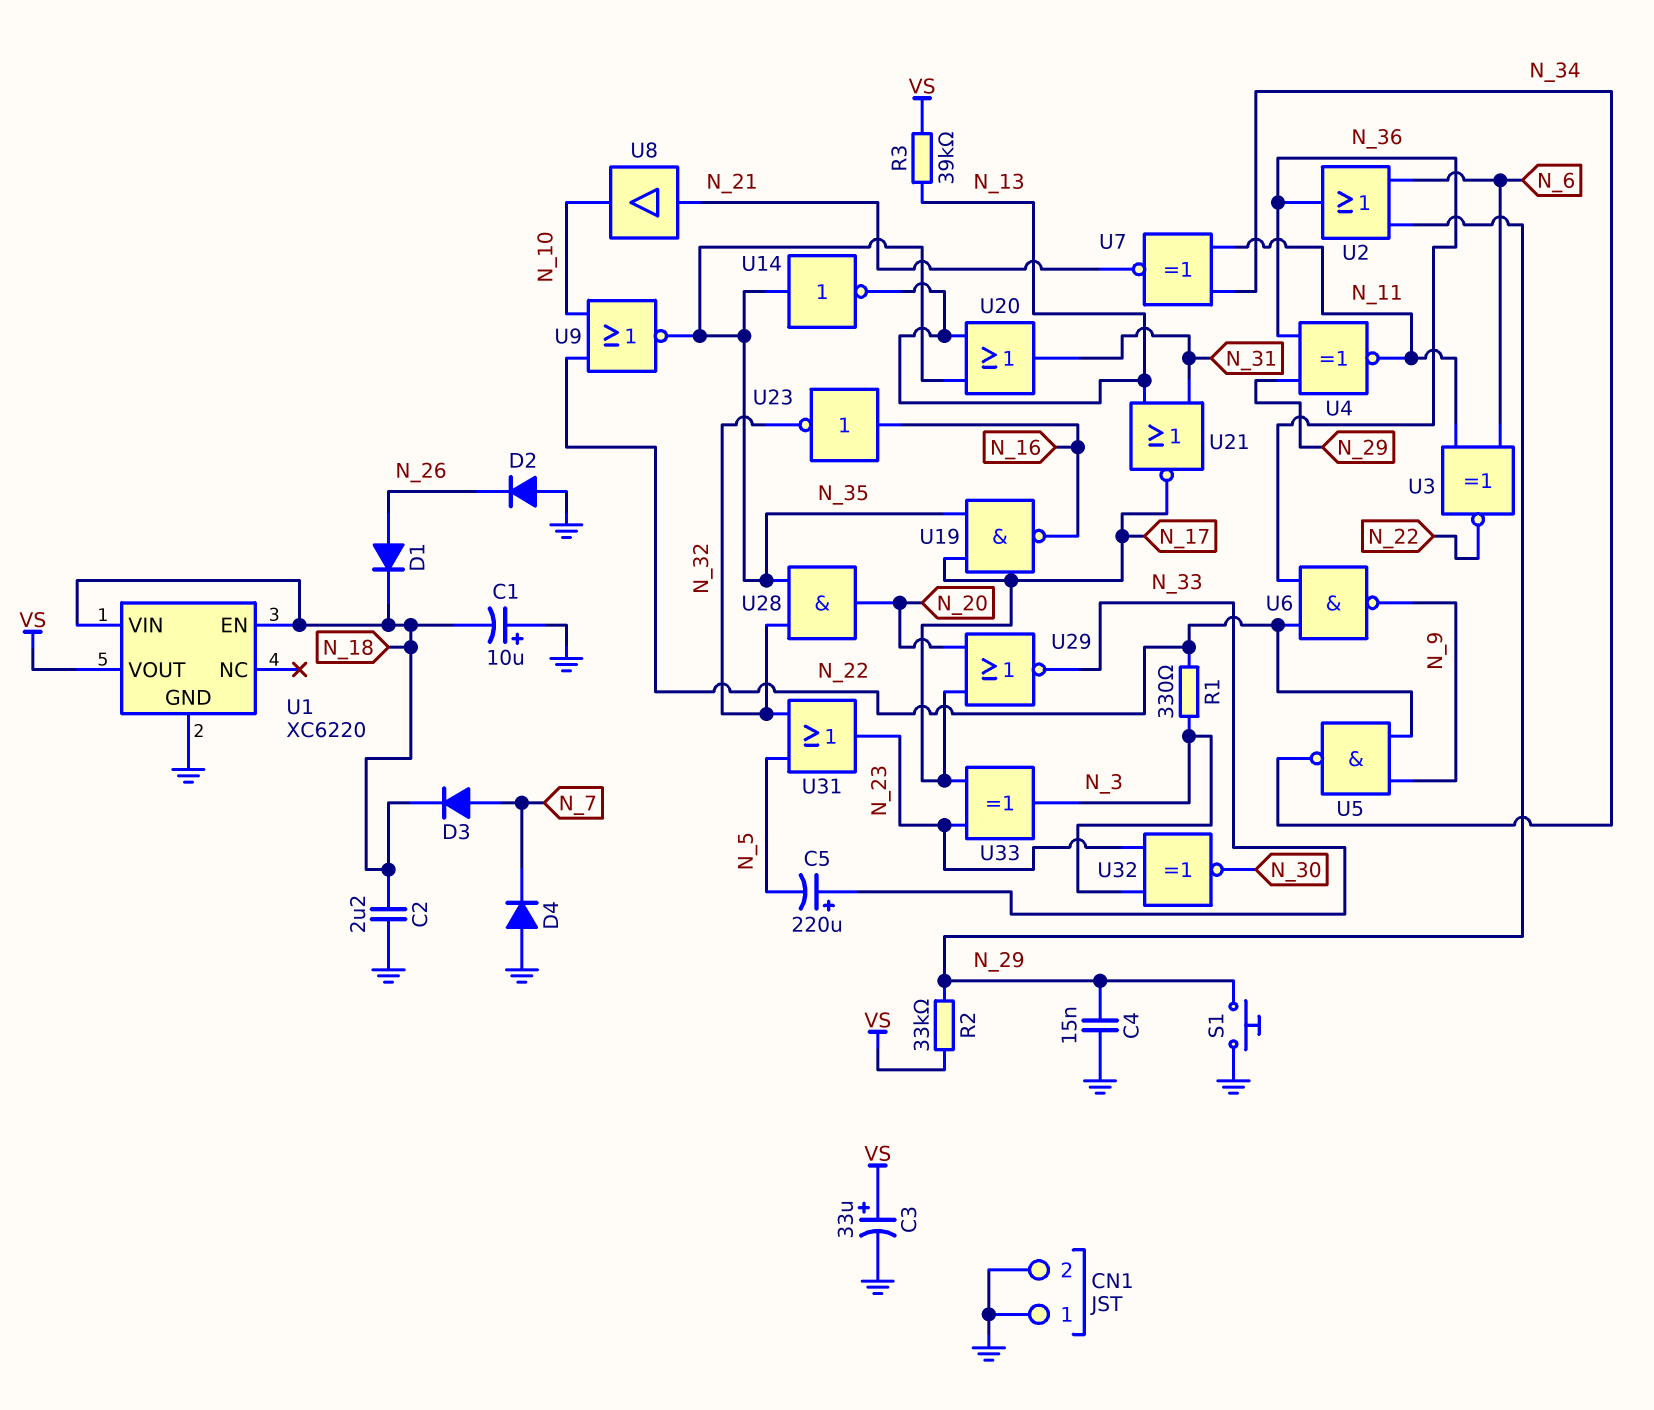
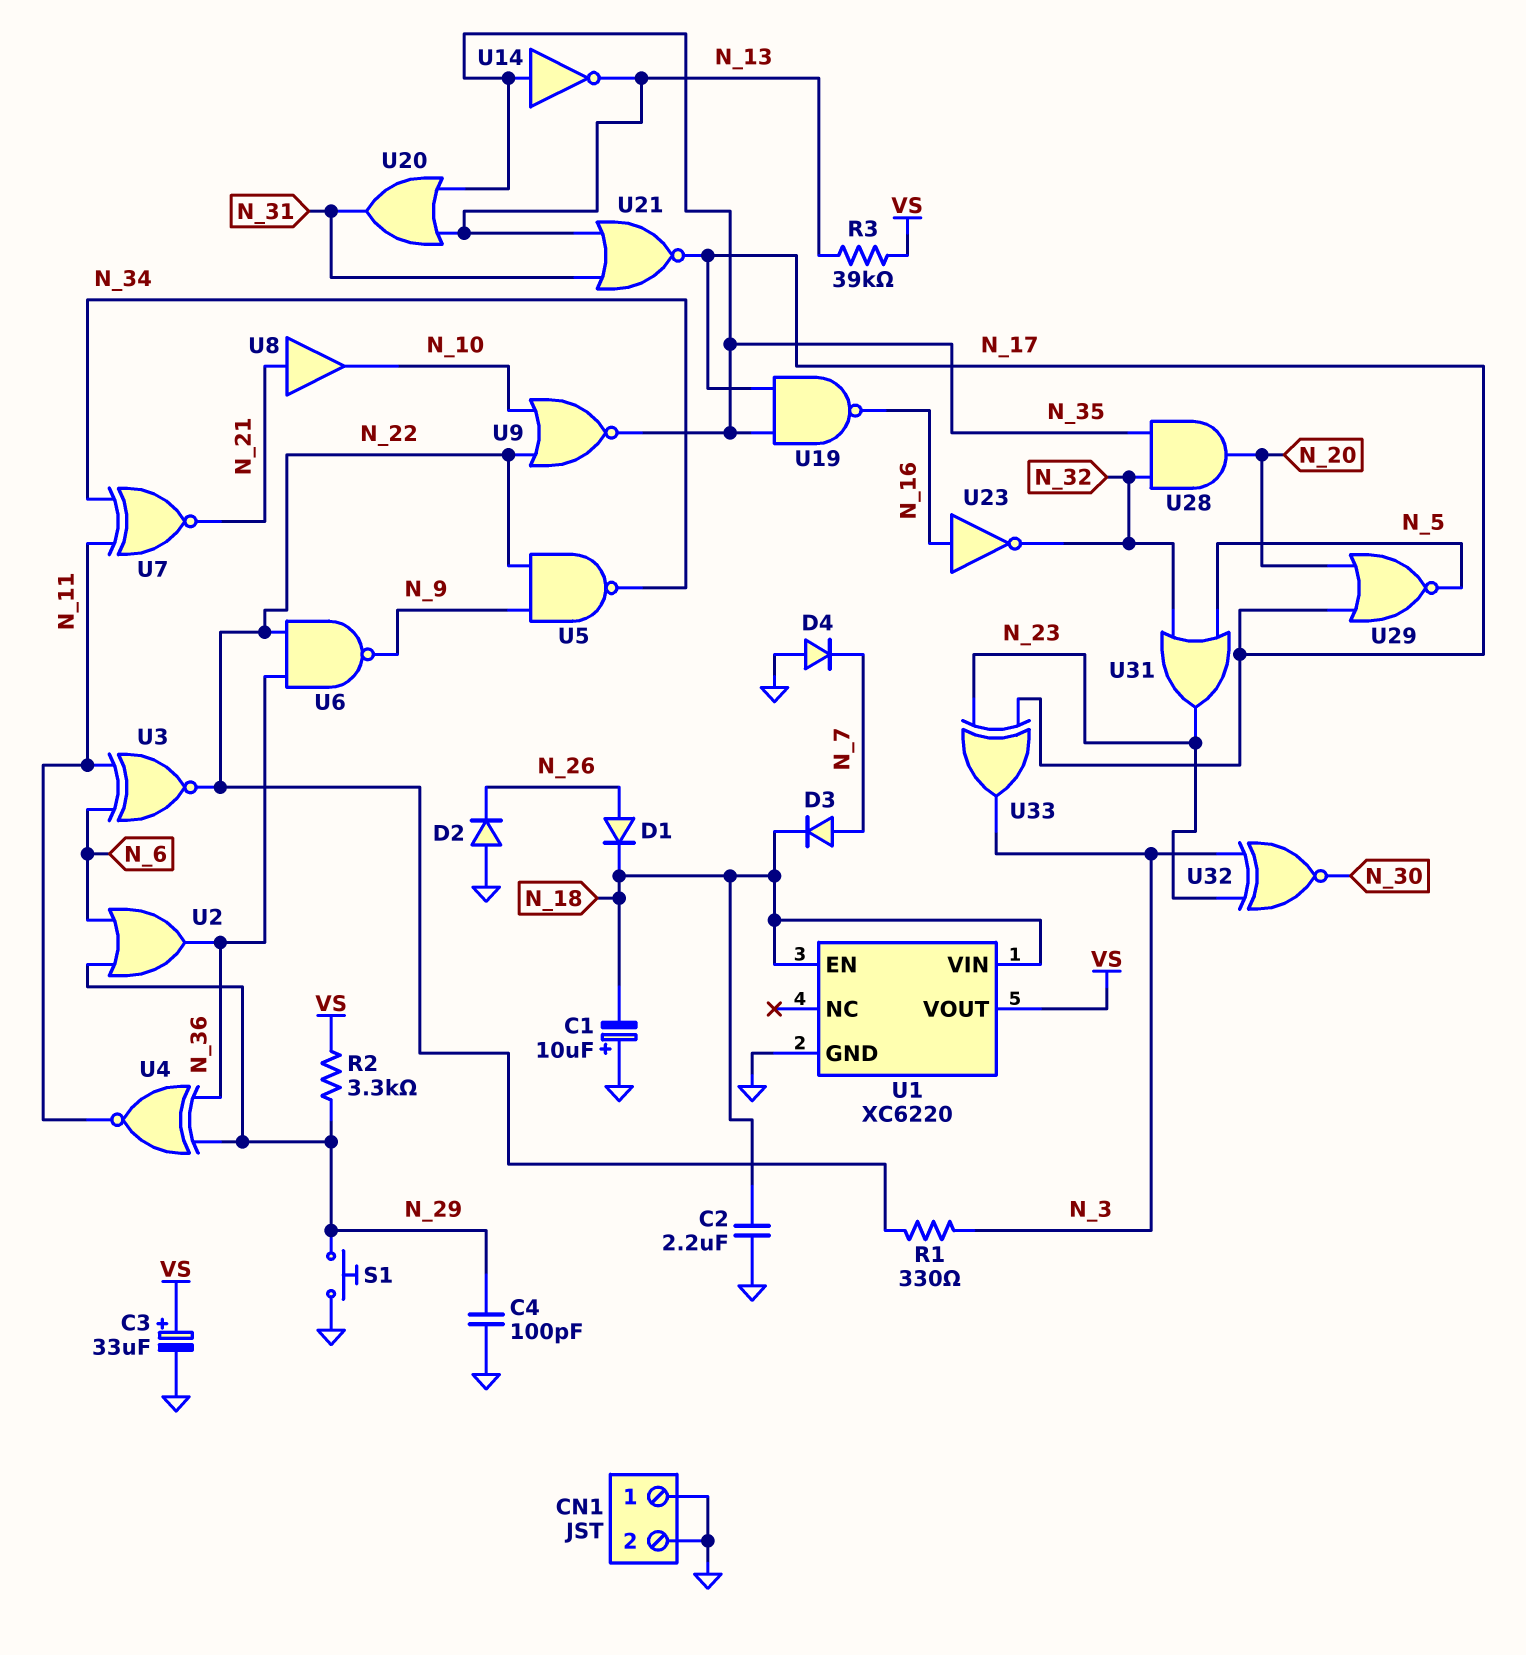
C4: 15nF (GND, N_29) -> 100pF (GND, N_29)
C5: 220uF (plus N_33, minus N_5) -> none
R2: 33k (N_29, VS) -> 3.3k (N_29, VS)
U29: NOR (in N_17, in N_20, out N_33) -> NOR (in N_17, in N_20, out N_5)

